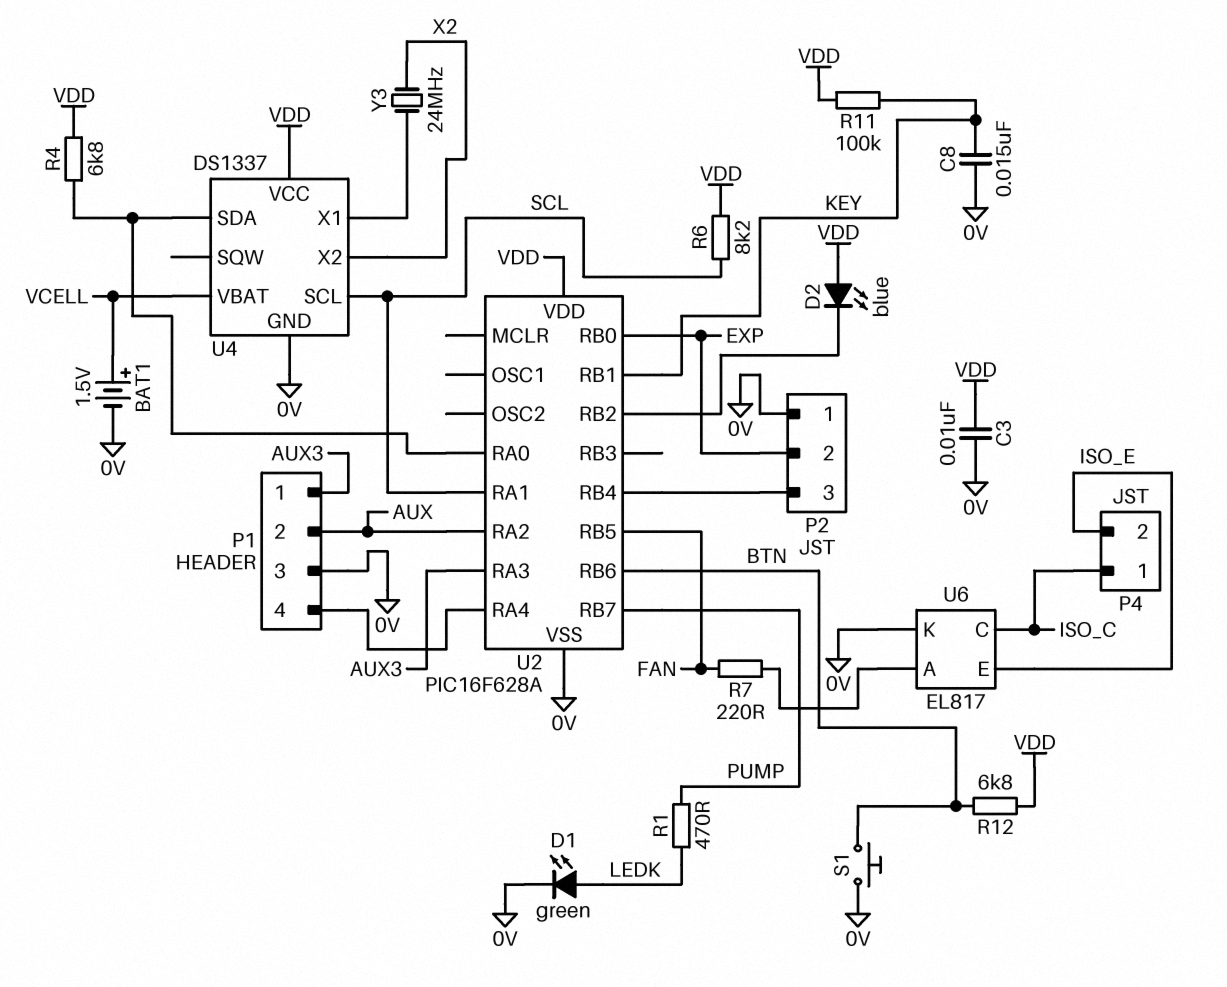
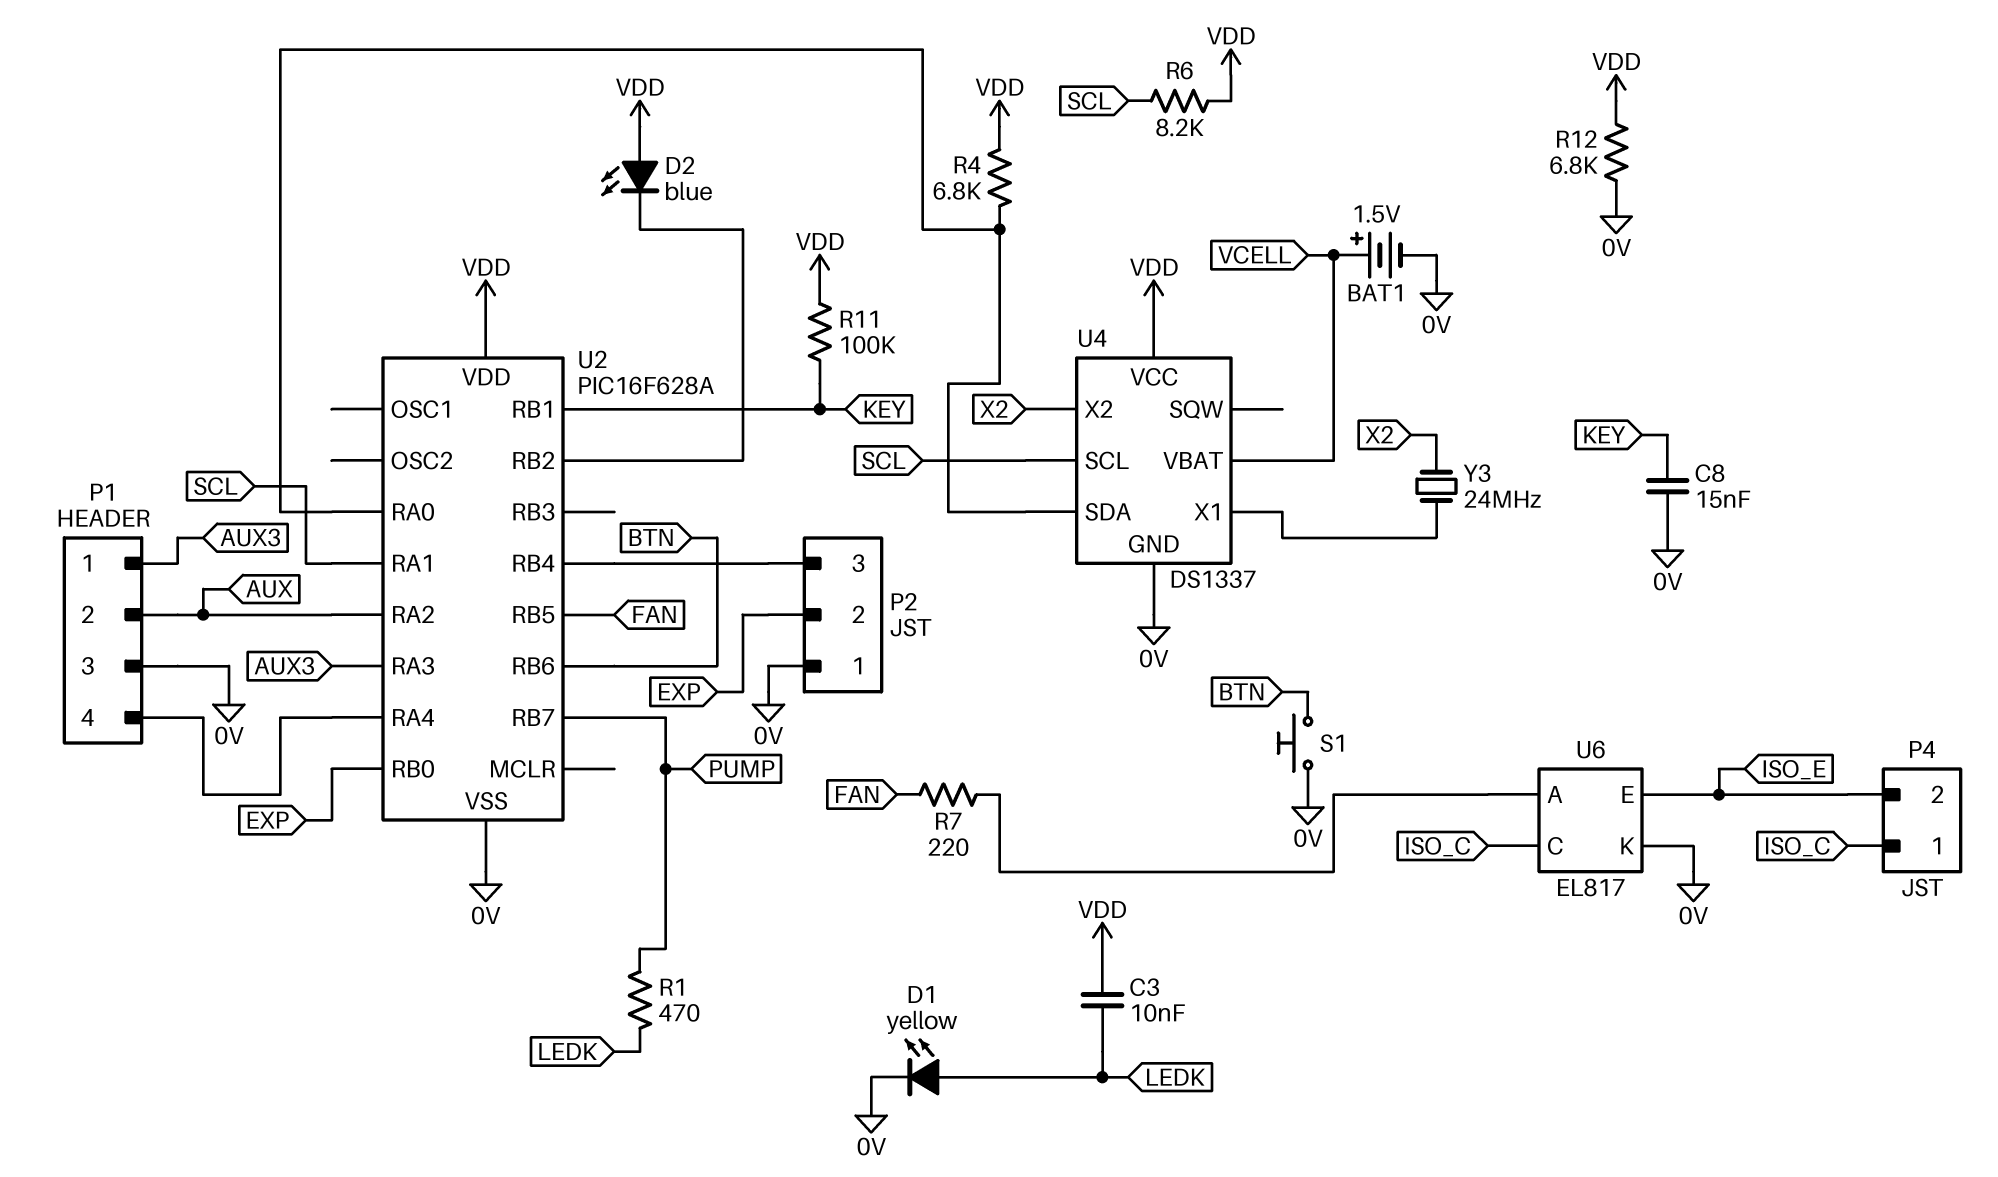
C3: 10nF (0V, VDD) -> 10nF (LEDK, VDD)
D1: LED green (A LEDK, K 0V) -> LED yellow (A LEDK, K 0V)
R12: 6.8k (BTN, VDD) -> 6.8k (0V, VDD)

